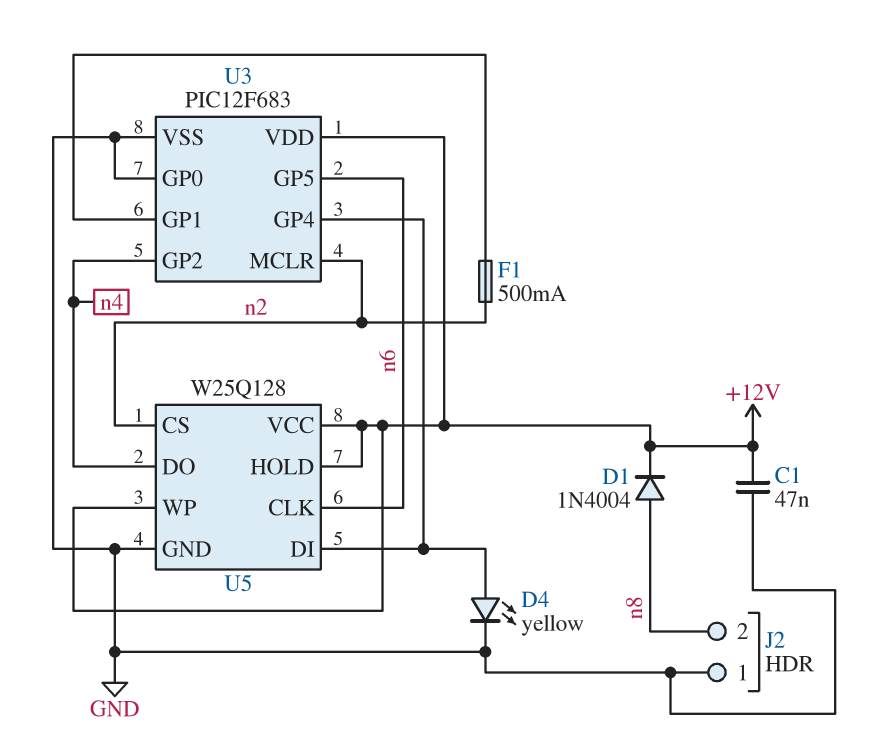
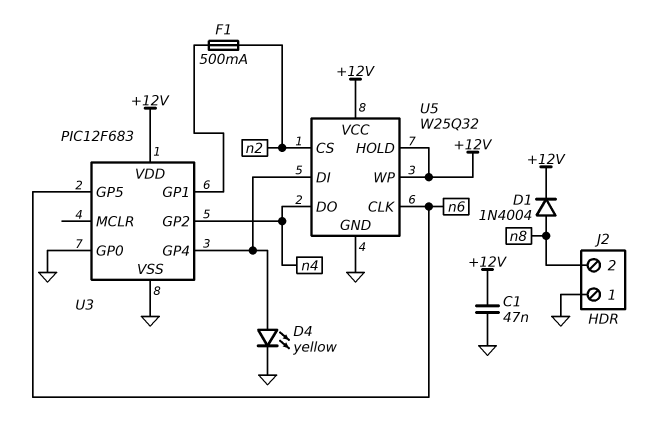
U3 pin MCLR: n2 -> none
U5: W25Q128 -> W25Q32

